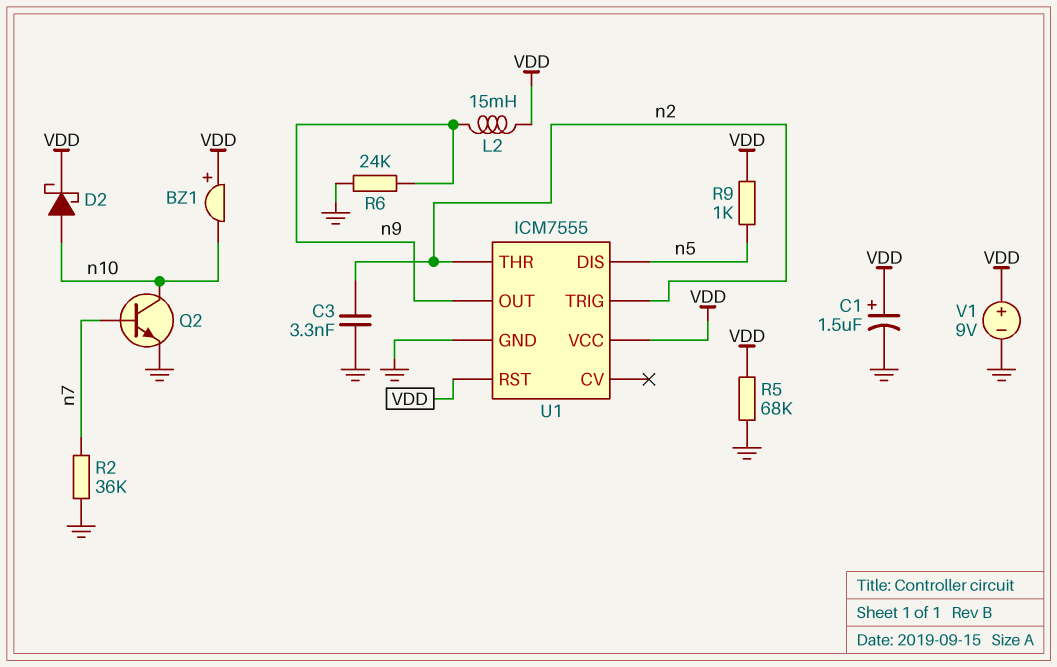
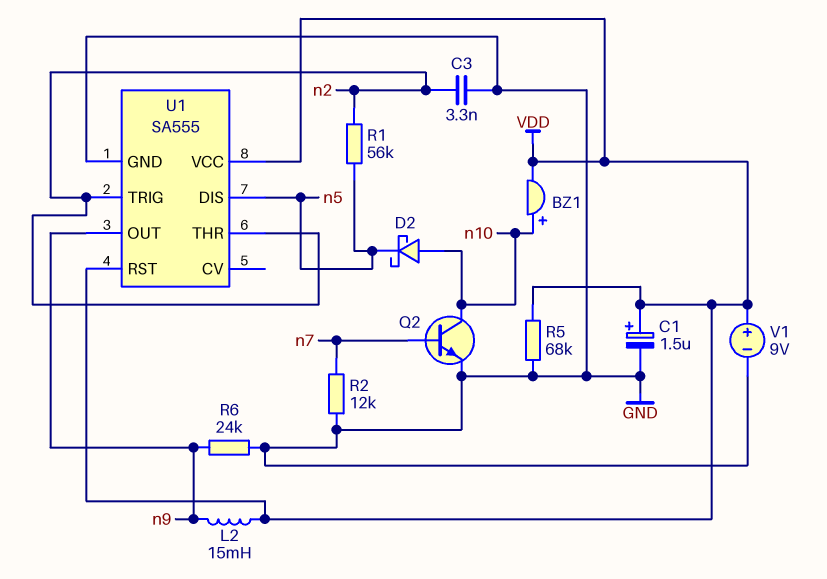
BZ1: buzzer (plus VDD, minus n10) -> buzzer (plus n10, minus VDD)
D2: schottky (A n10, K VDD) -> schottky (A n10, K n5)
R1: none -> 56k (n2, n5)
R2: 36k (GND, n7) -> 12k (GND, n7)
R9: 1k (VDD, n5) -> none
U1: ICM7555 -> SA555

